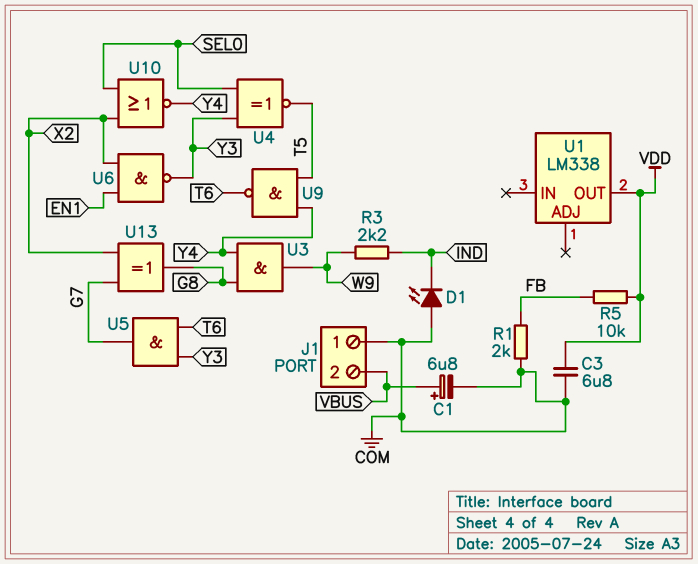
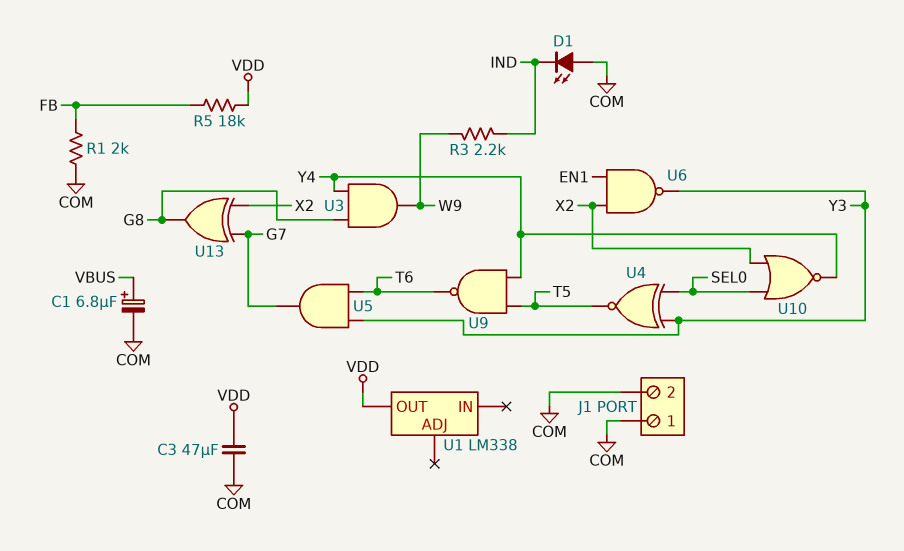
C3: 6.8uF (COM, VDD) -> 47uF (COM, VDD)
J1 pin 2: VBUS -> COM
R5: 10k (FB, VDD) -> 18k (FB, VDD)

